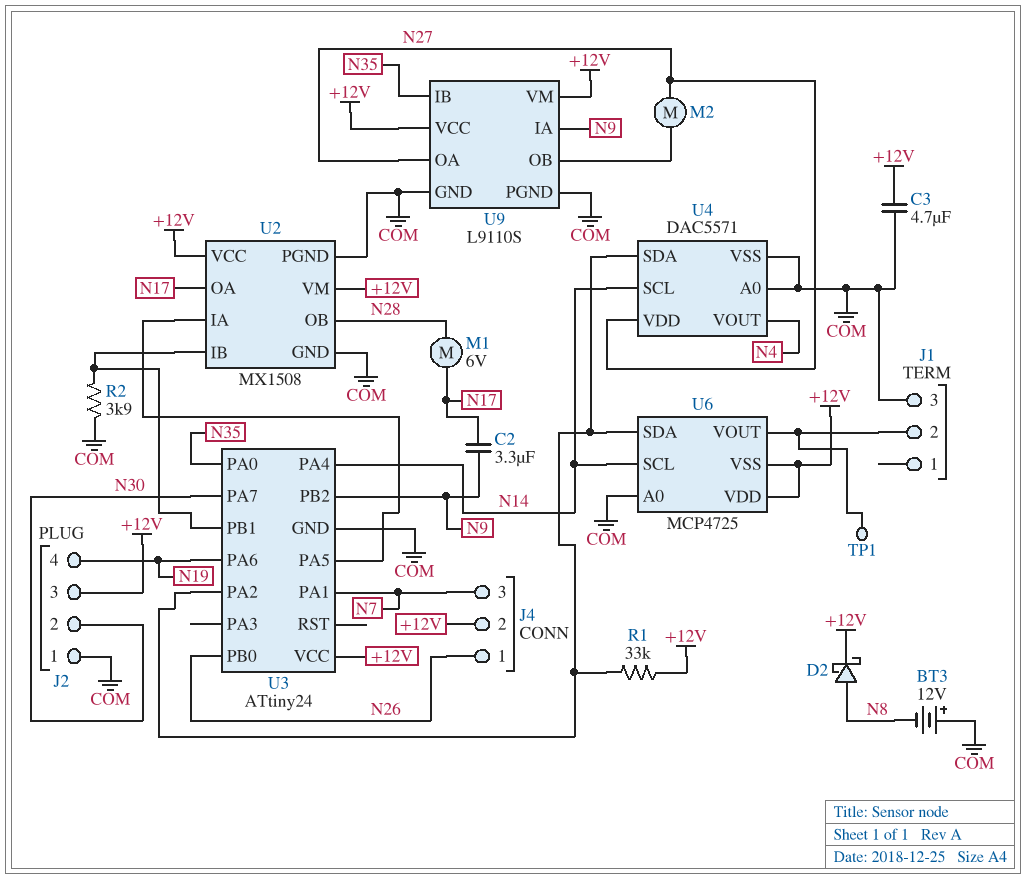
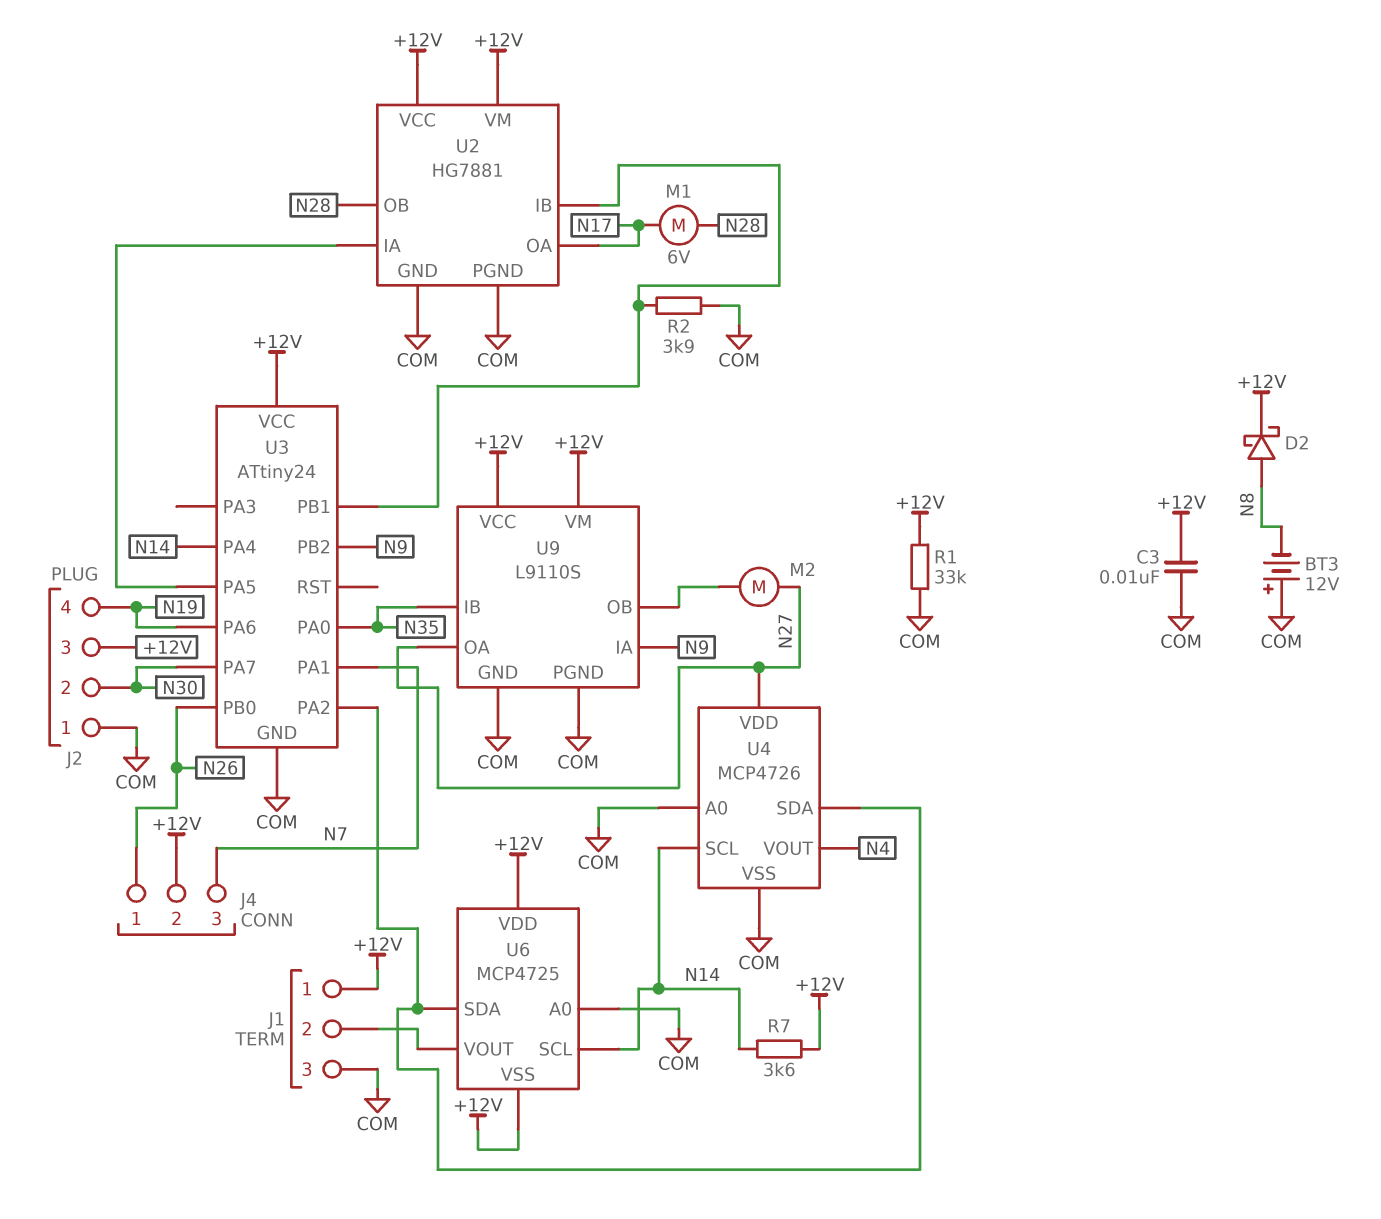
C2: 3.3uF (N9, N17) -> none
C3: 4.7uF (+12V, COM) -> 10nF (+12V, COM)
J1 pin 1: none -> +12V
R1: 33k (+12V, U3/PA2) -> 33k (+12V, COM)
R7: none -> 3.6k (+12V, N14)
TP1: test point (J1/2) -> none
U2: MX1508 -> HG7881
U4: DAC5571 -> MCP4726

